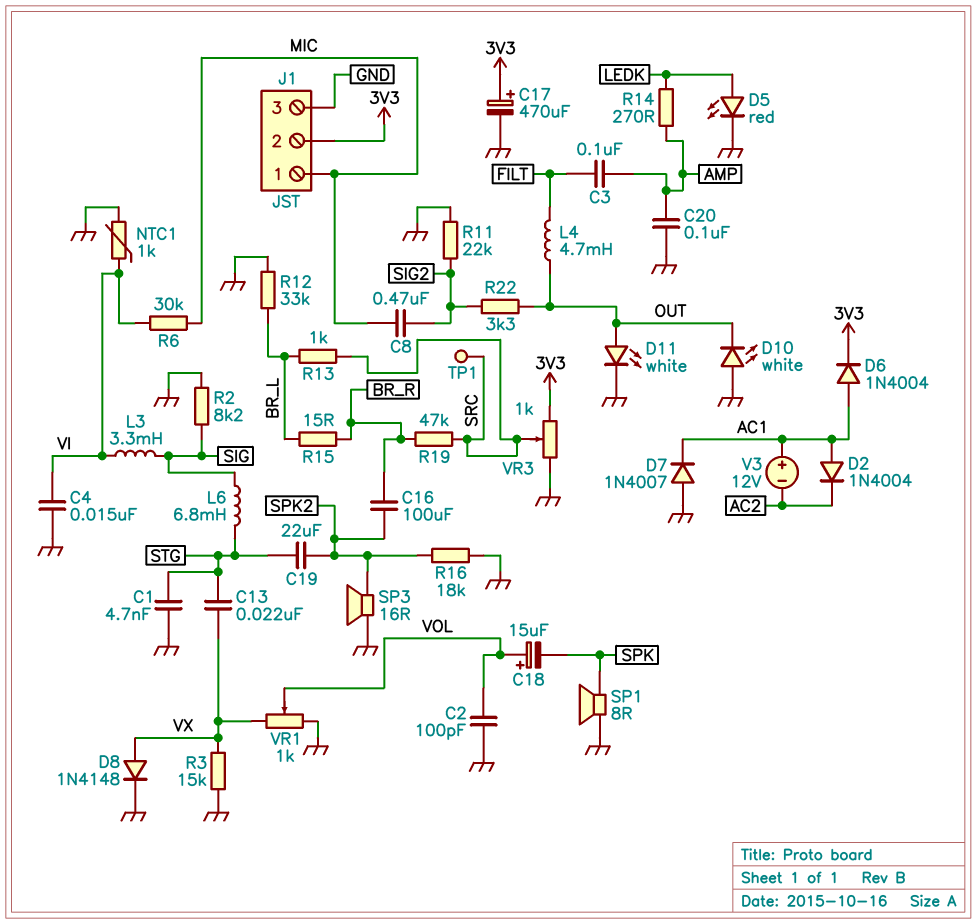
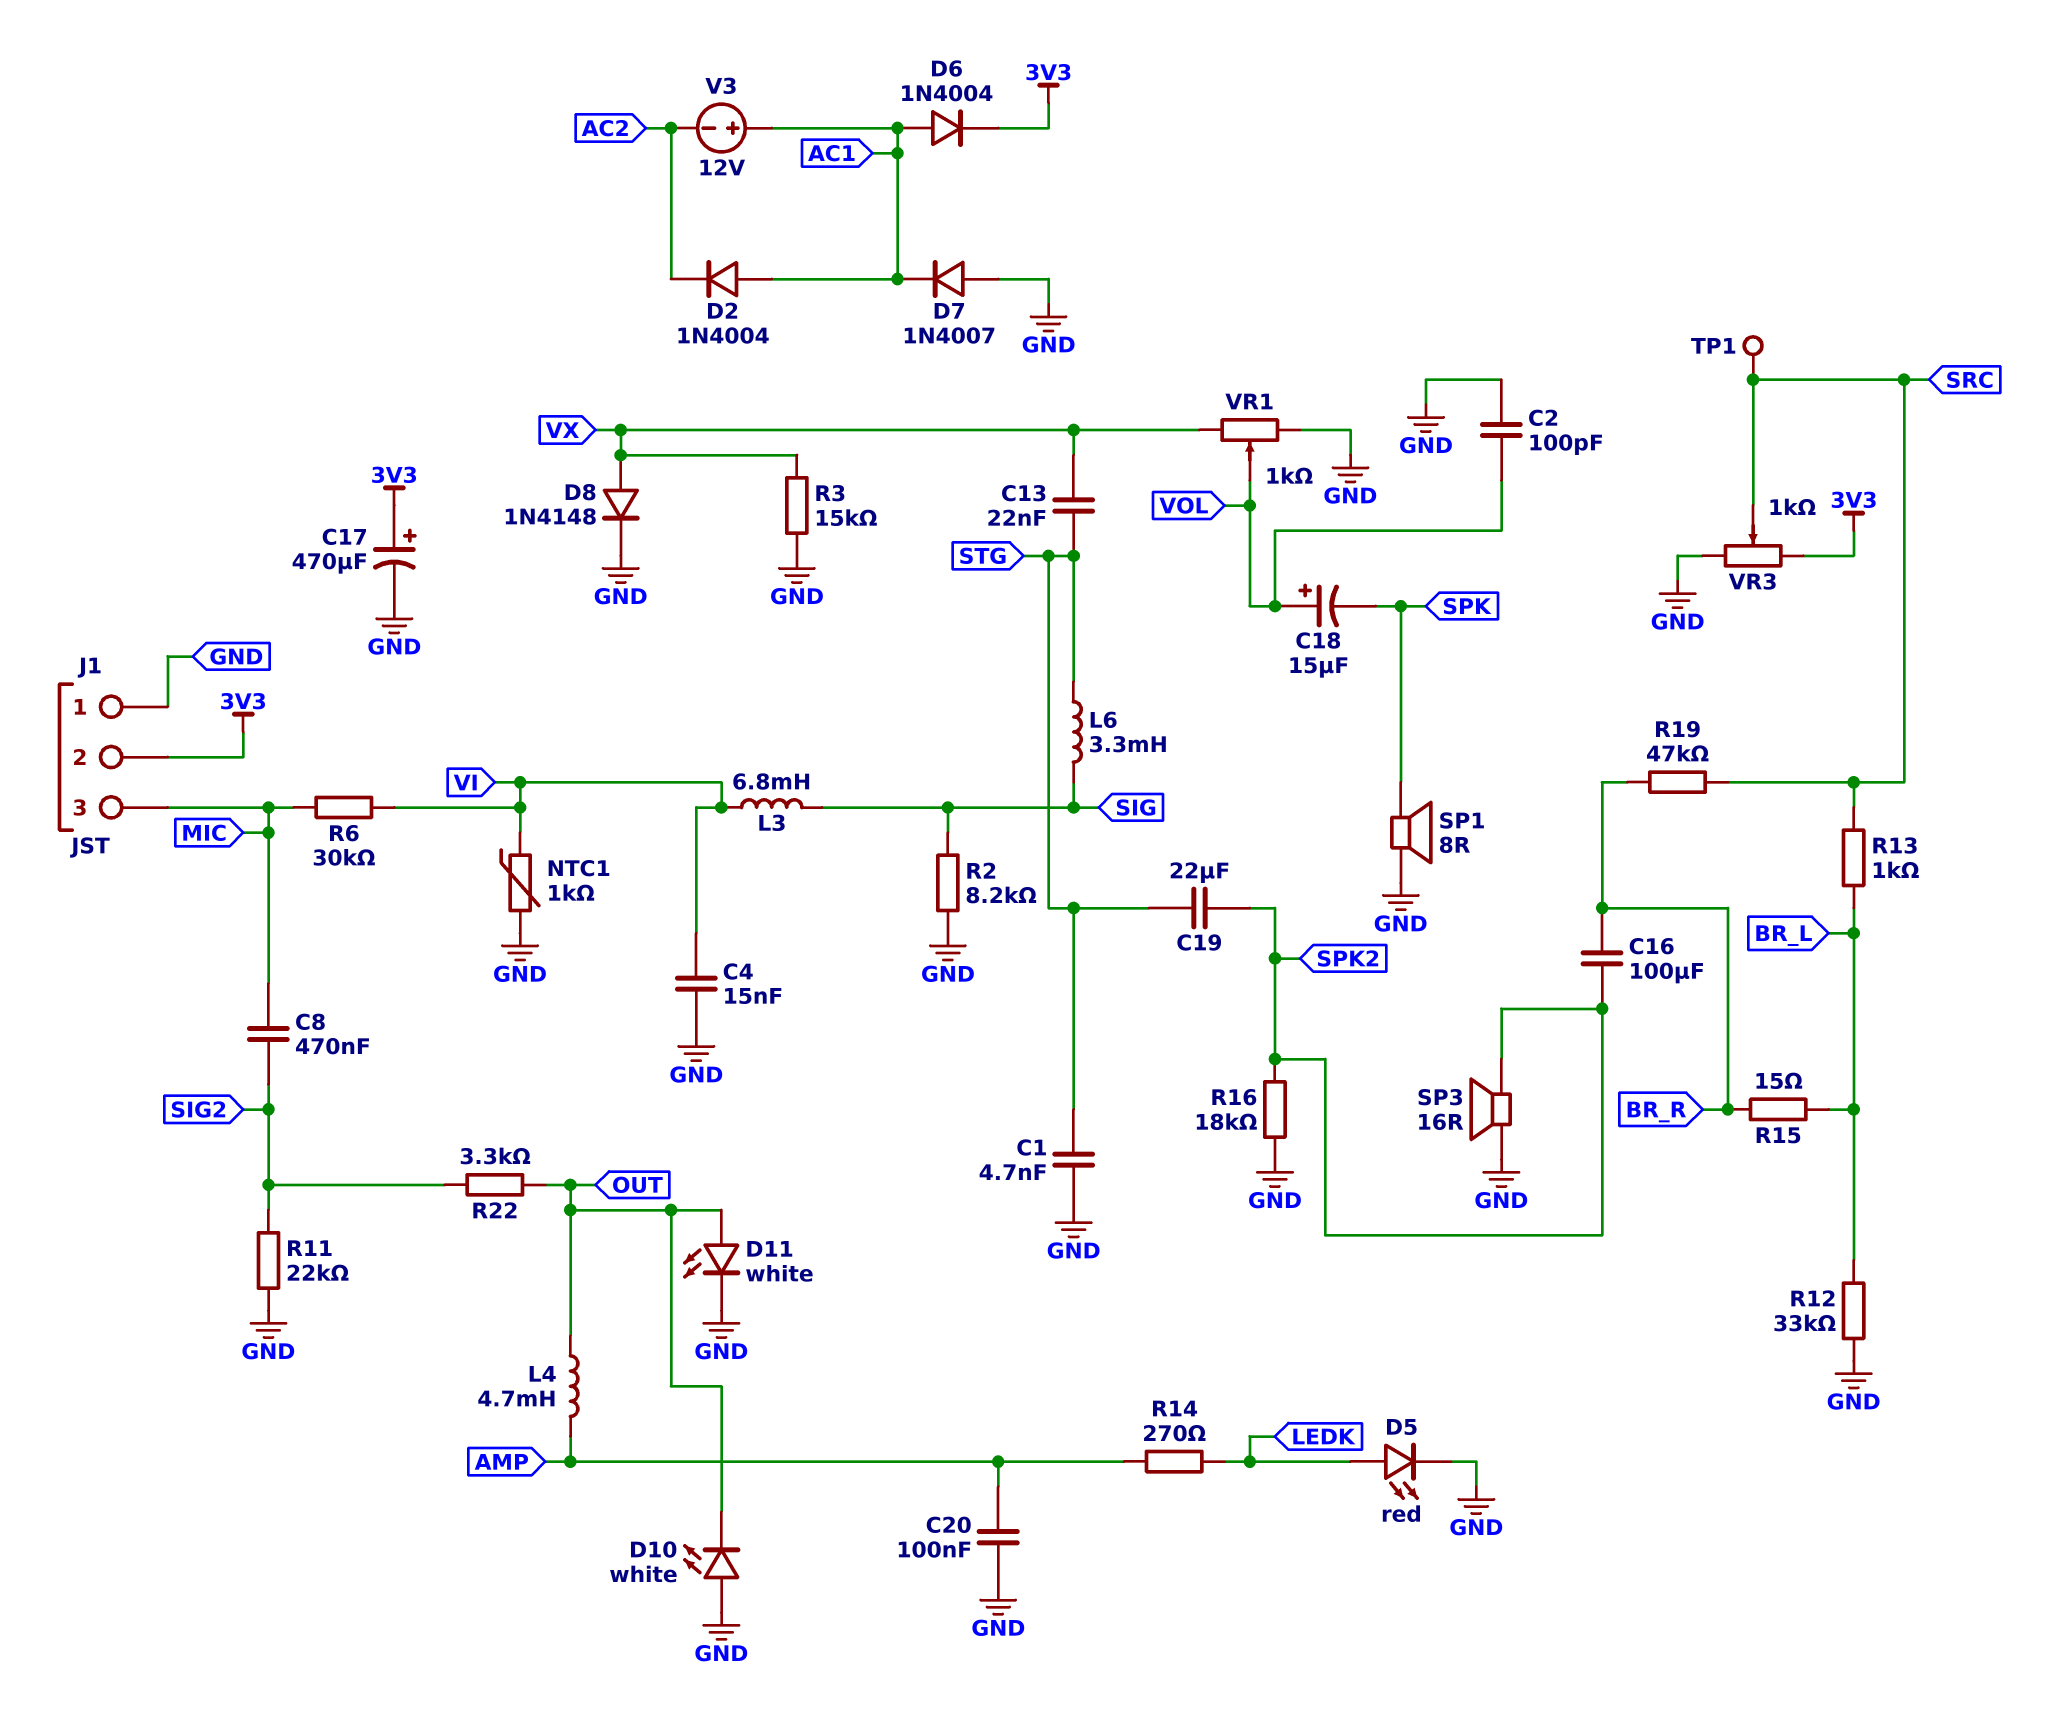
C3: 100nF (AMP, FILT) -> none
J1 pin 1: MIC -> GND
J1 pin 3: GND -> MIC
L3: 3.3mH (SIG, VI) -> 6.8mH (SIG, VI)
L4: 4.7mH (FILT, OUT) -> 4.7mH (AMP, OUT)
L6: 6.8mH (SIG, STG) -> 3.3mH (SIG, STG)

